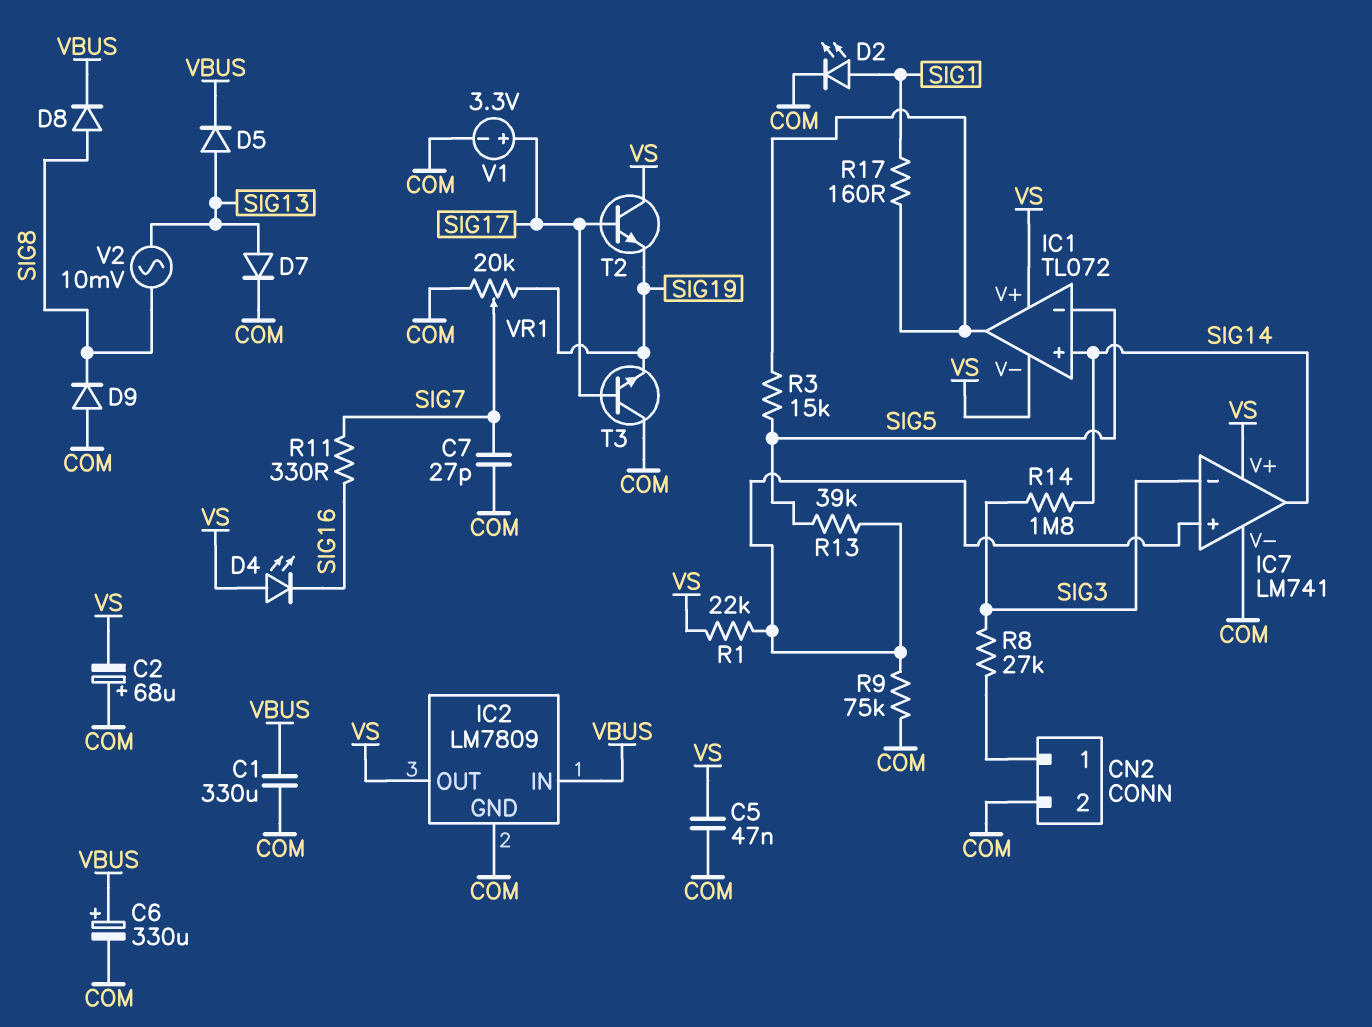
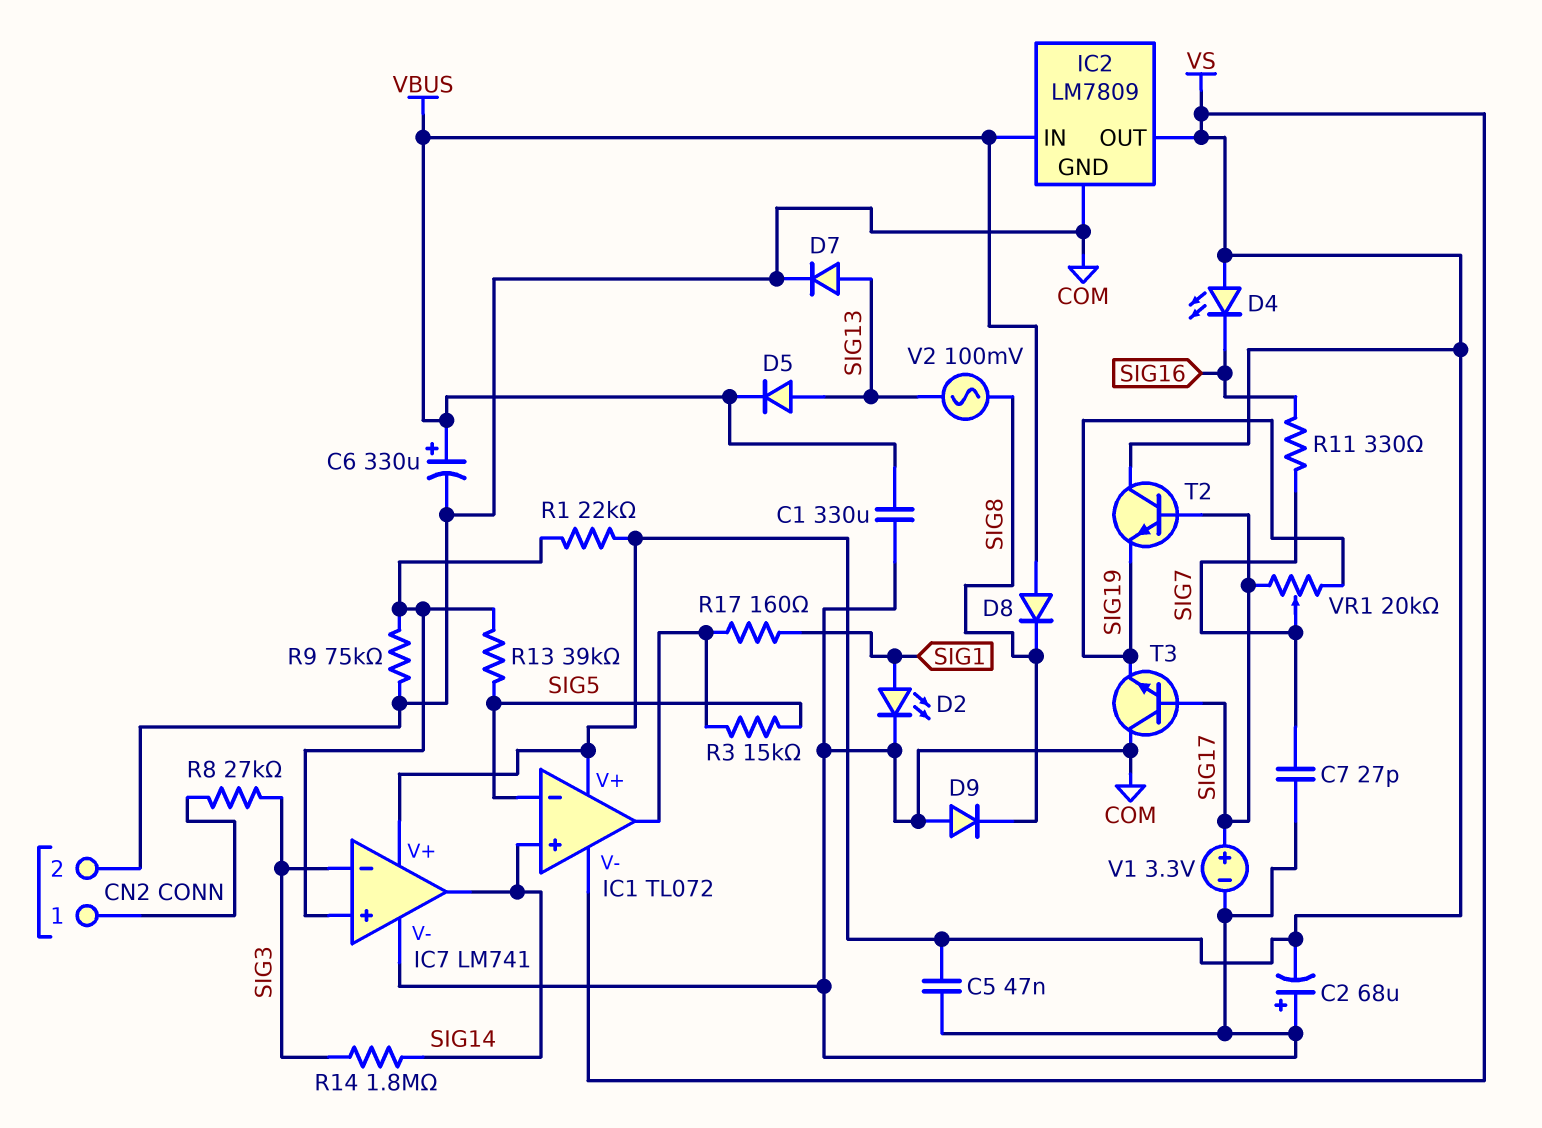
D8: diode (A SIG8, K VBUS) -> diode (A VBUS, K SIG8)
V2: AC 10mV (SIG8, SIG13) -> AC 100mV (SIG8, SIG13)
VR1: 20k (COM, SIG19, wiper SIG7) -> 20k (SIG17, SIG19, wiper SIG7)

